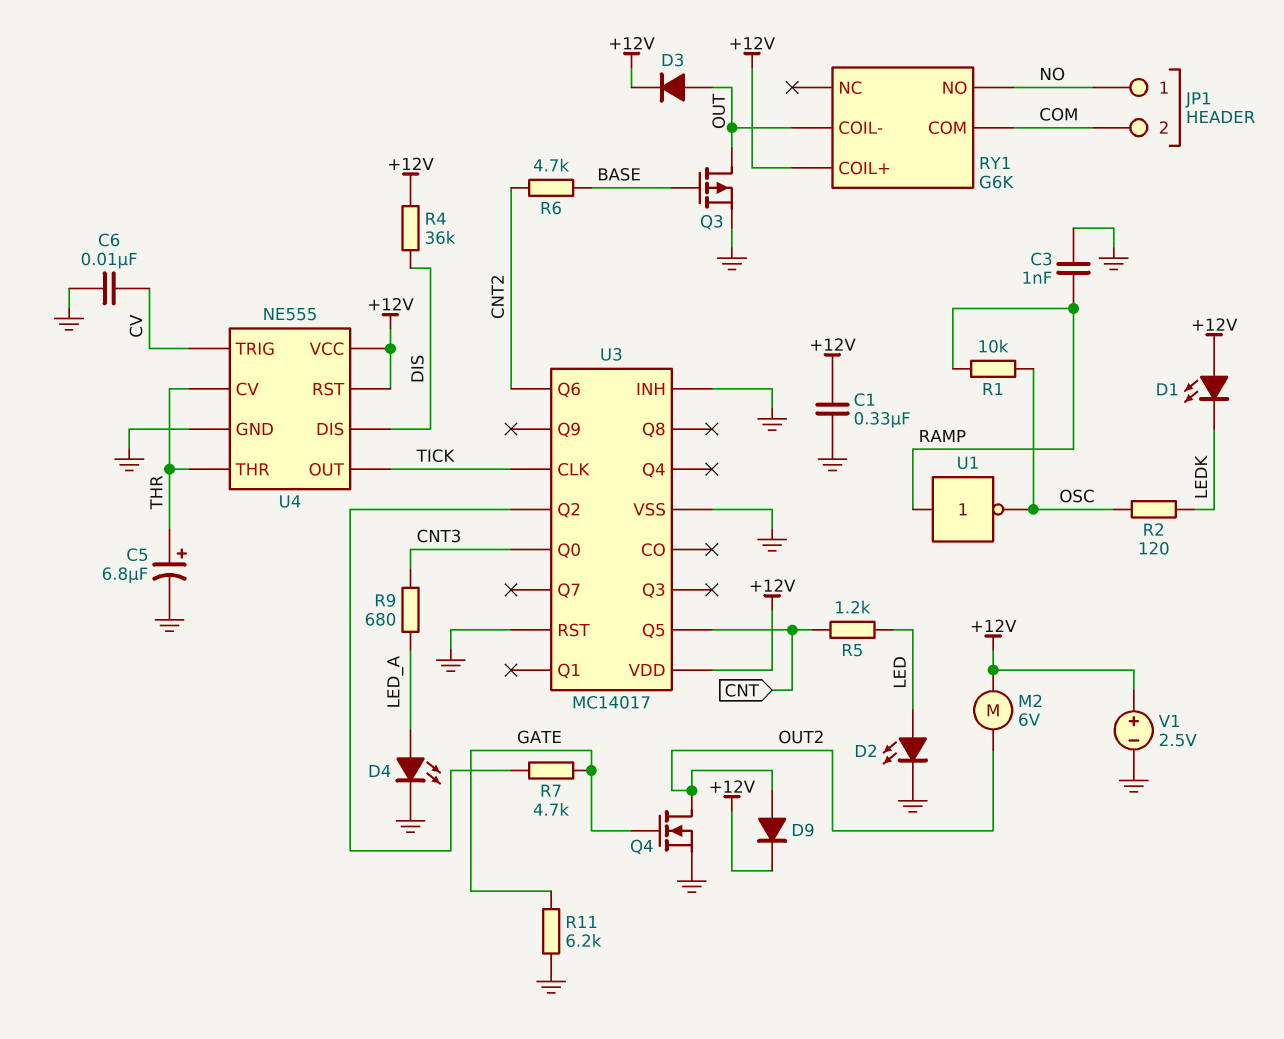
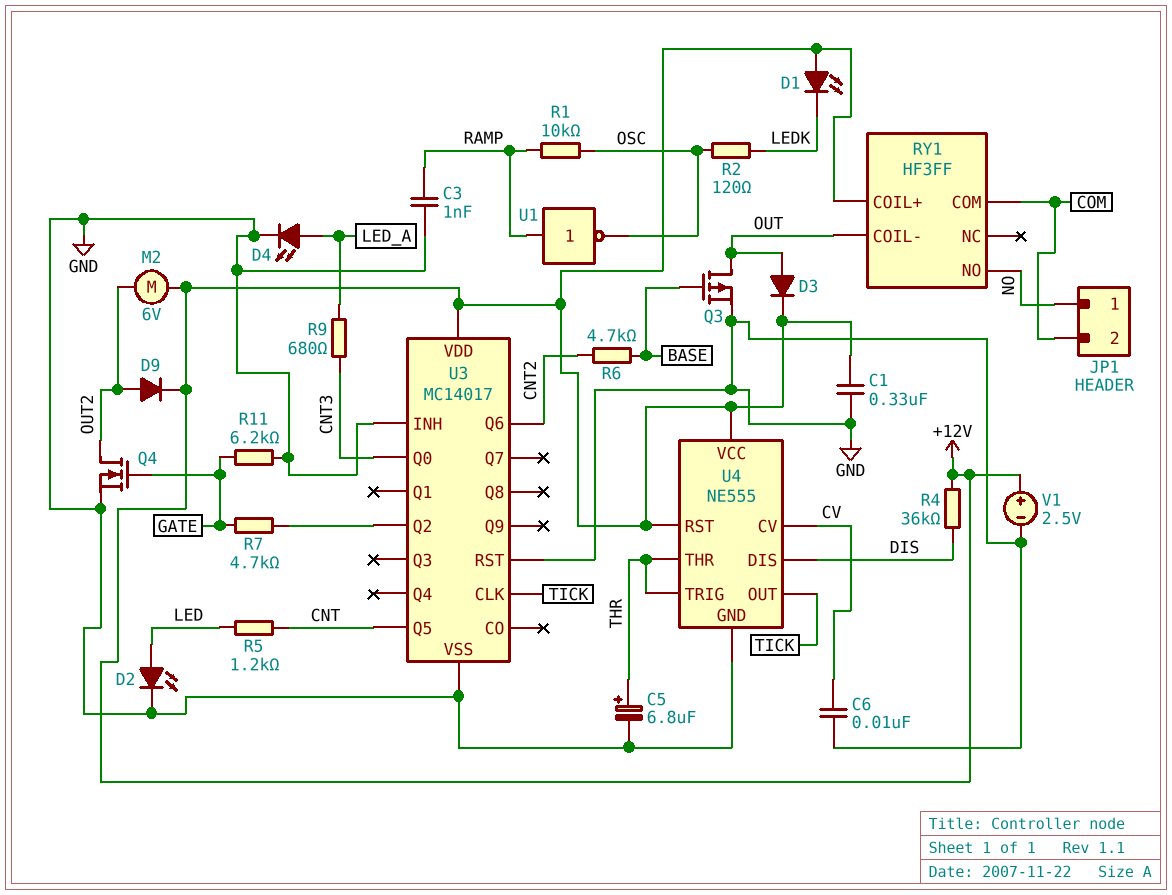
RY1: G6K -> HF3FF
U4 pin CV: THR -> CV
U4 pin TRIG: CV -> THR

